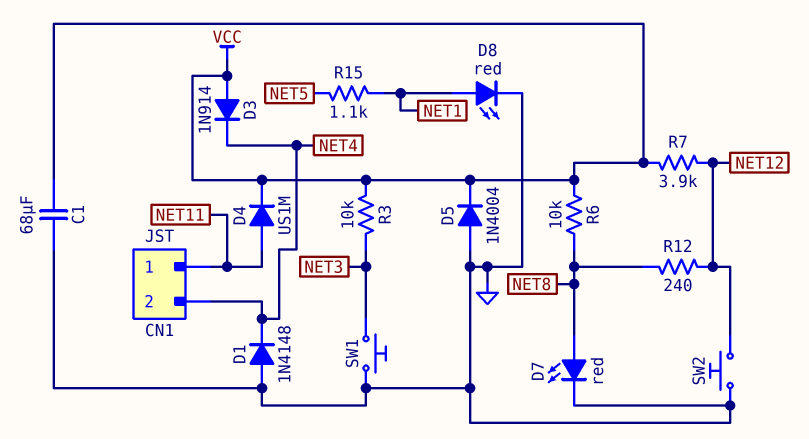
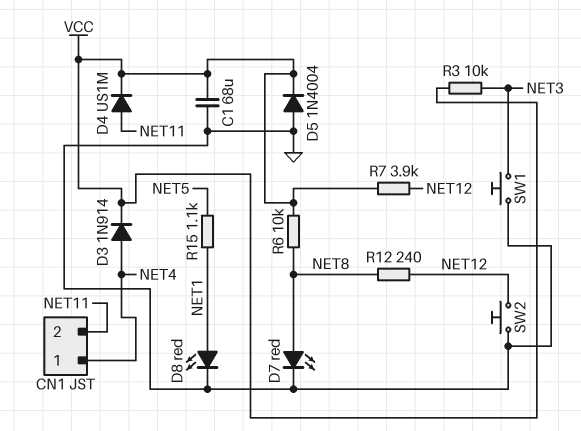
CN1 pin 1: NET11 -> NET4
CN1 pin 2: NET4 -> NET11
D1: diode 1N4148 (A GND, K NET4) -> none
D3: diode 1N914 (A VCC, K NET4) -> diode 1N914 (A NET4, K VCC)

